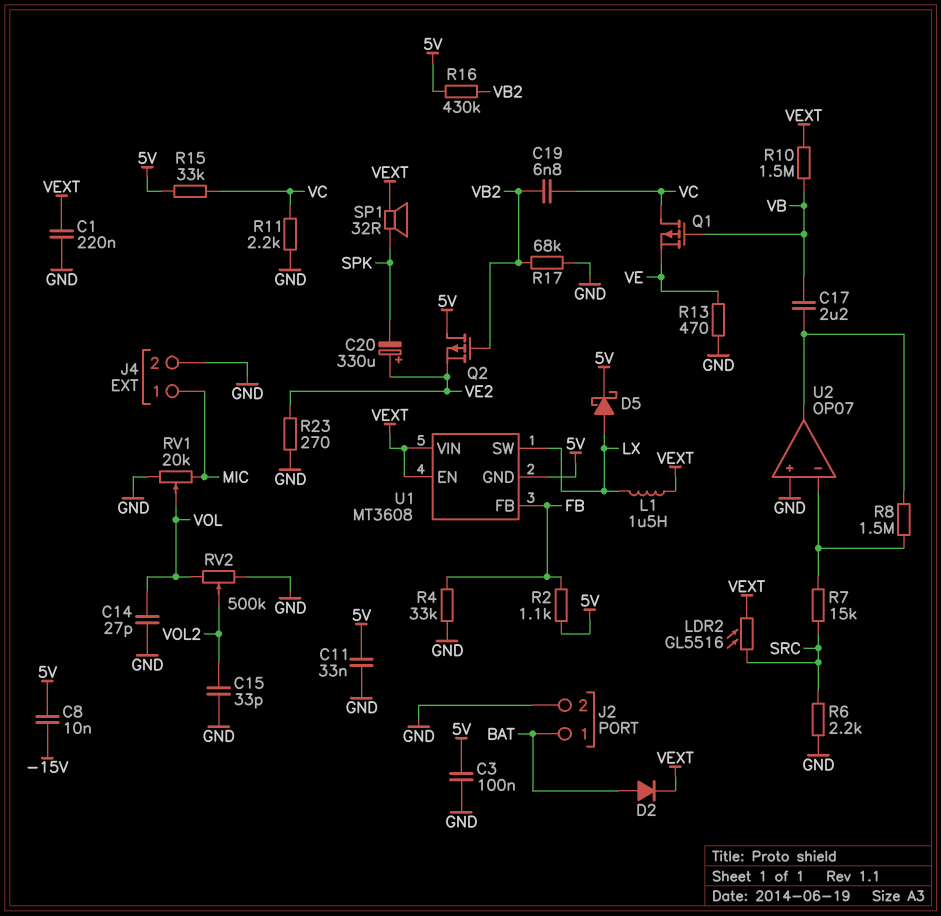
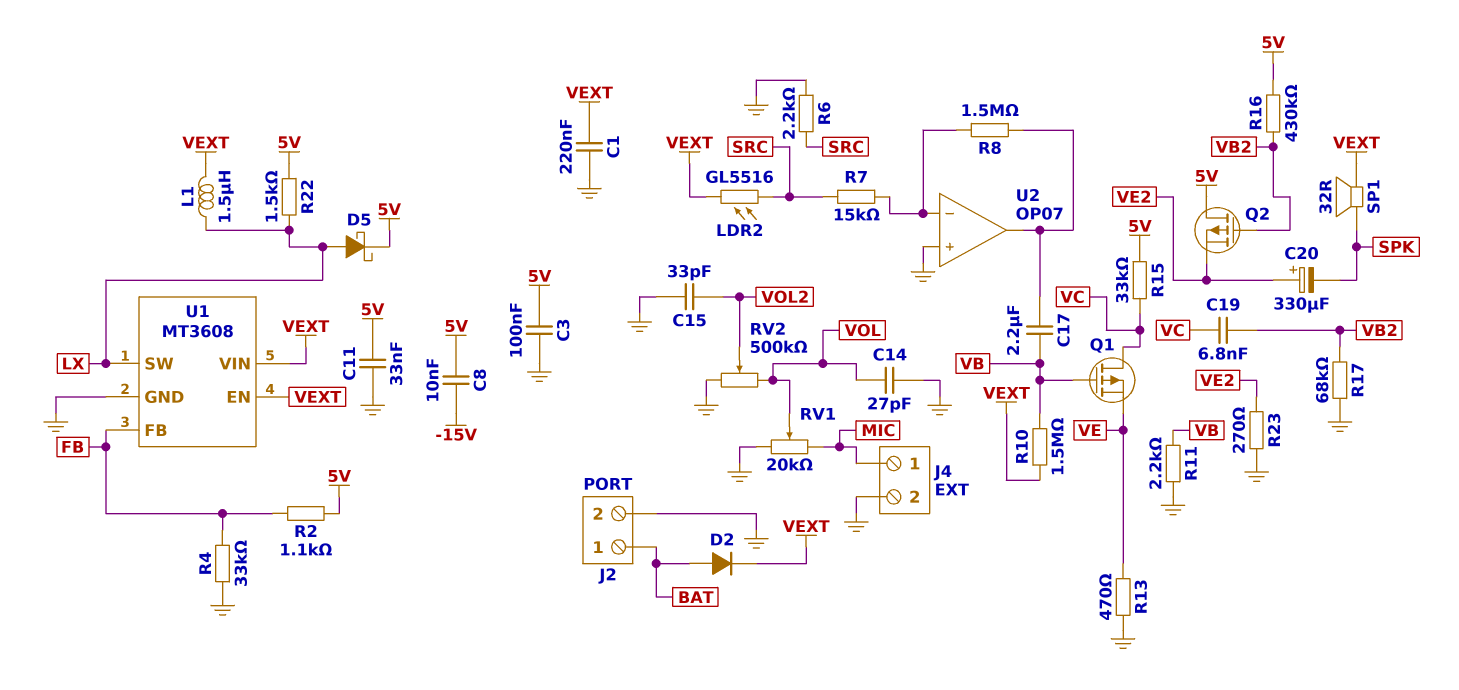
R11: 2.2k (GND, VC) -> 2.2k (GND, VB)
R22: none -> 1.5k (5V, LX)
U1 pin GND: 5V -> GND

